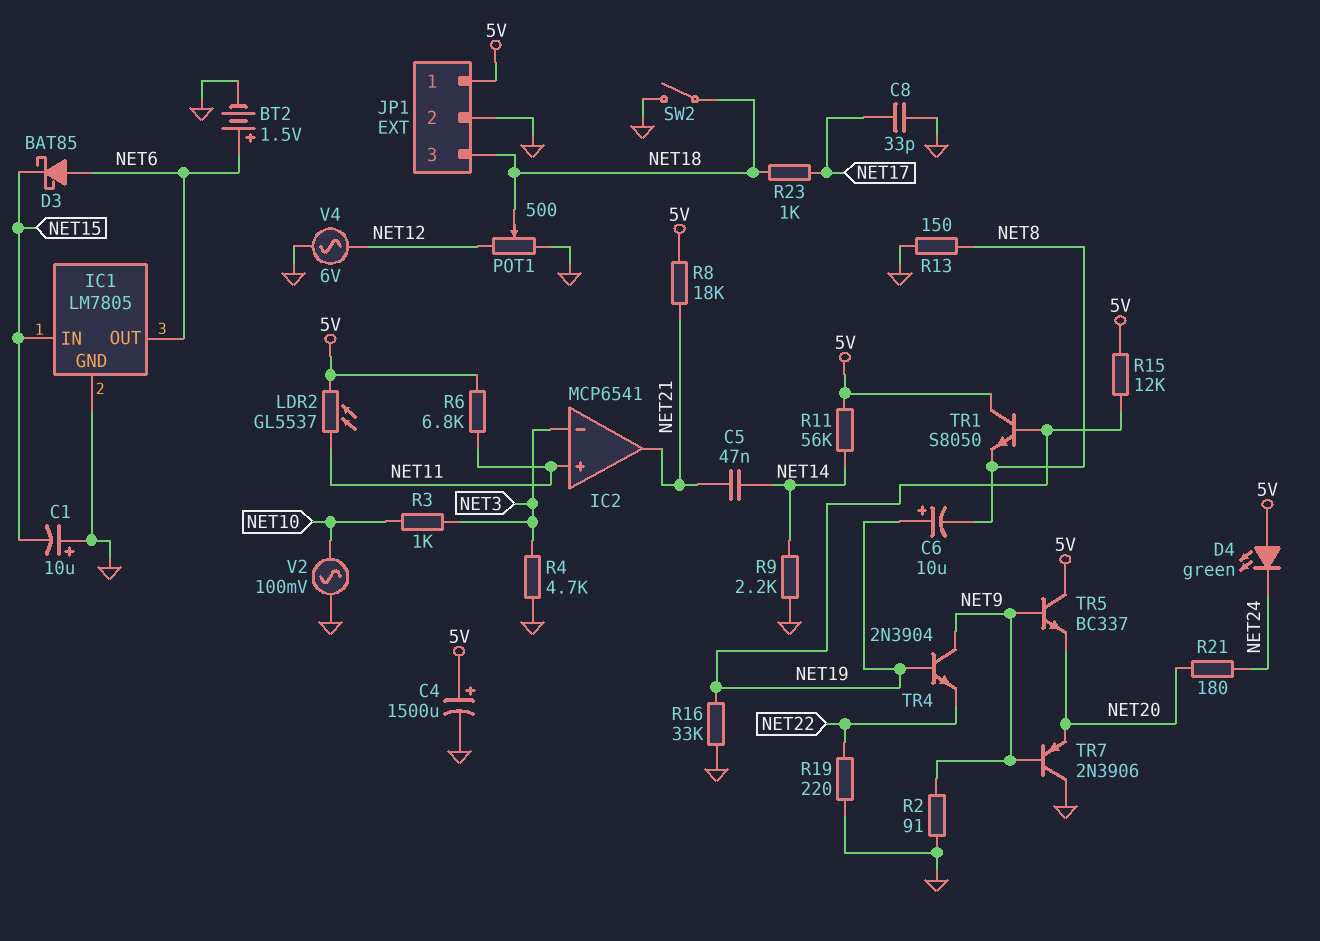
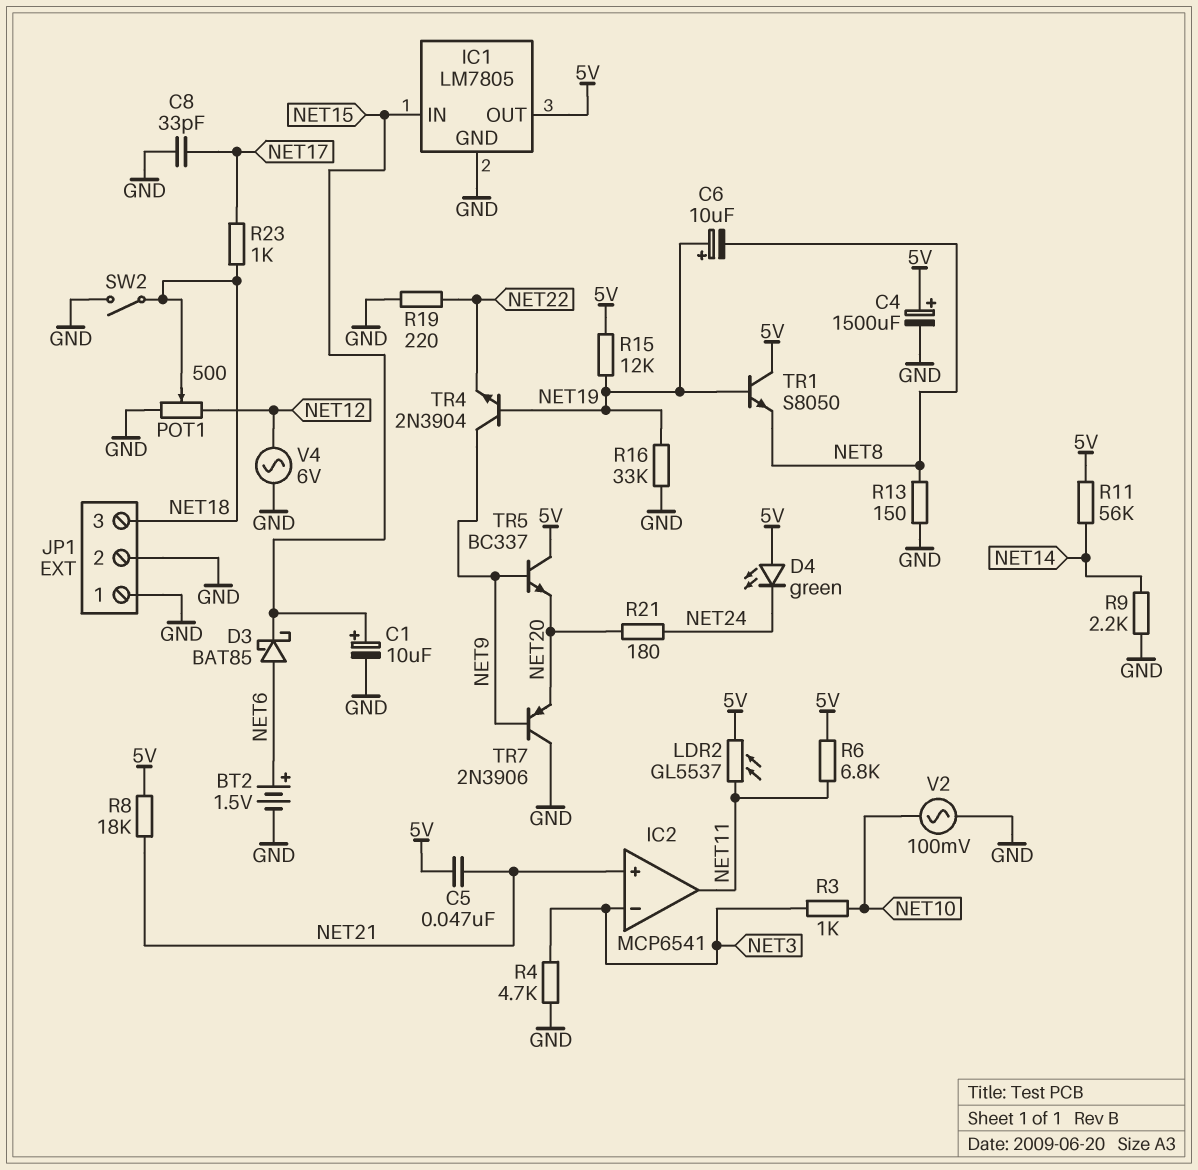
C1: 10uF (plus GND, minus NET15) -> 10uF (plus NET15, minus GND)
C5: 47nF (NET14, NET21) -> 47nF (5V, NET21)
IC1 pin OUT: NET6 -> 5V
IC2 pin in+: NET11 -> NET21
IC2 pin out: NET21 -> NET11
JP1 pin 1: 5V -> GND
R2: 91 (GND, NET9) -> none

